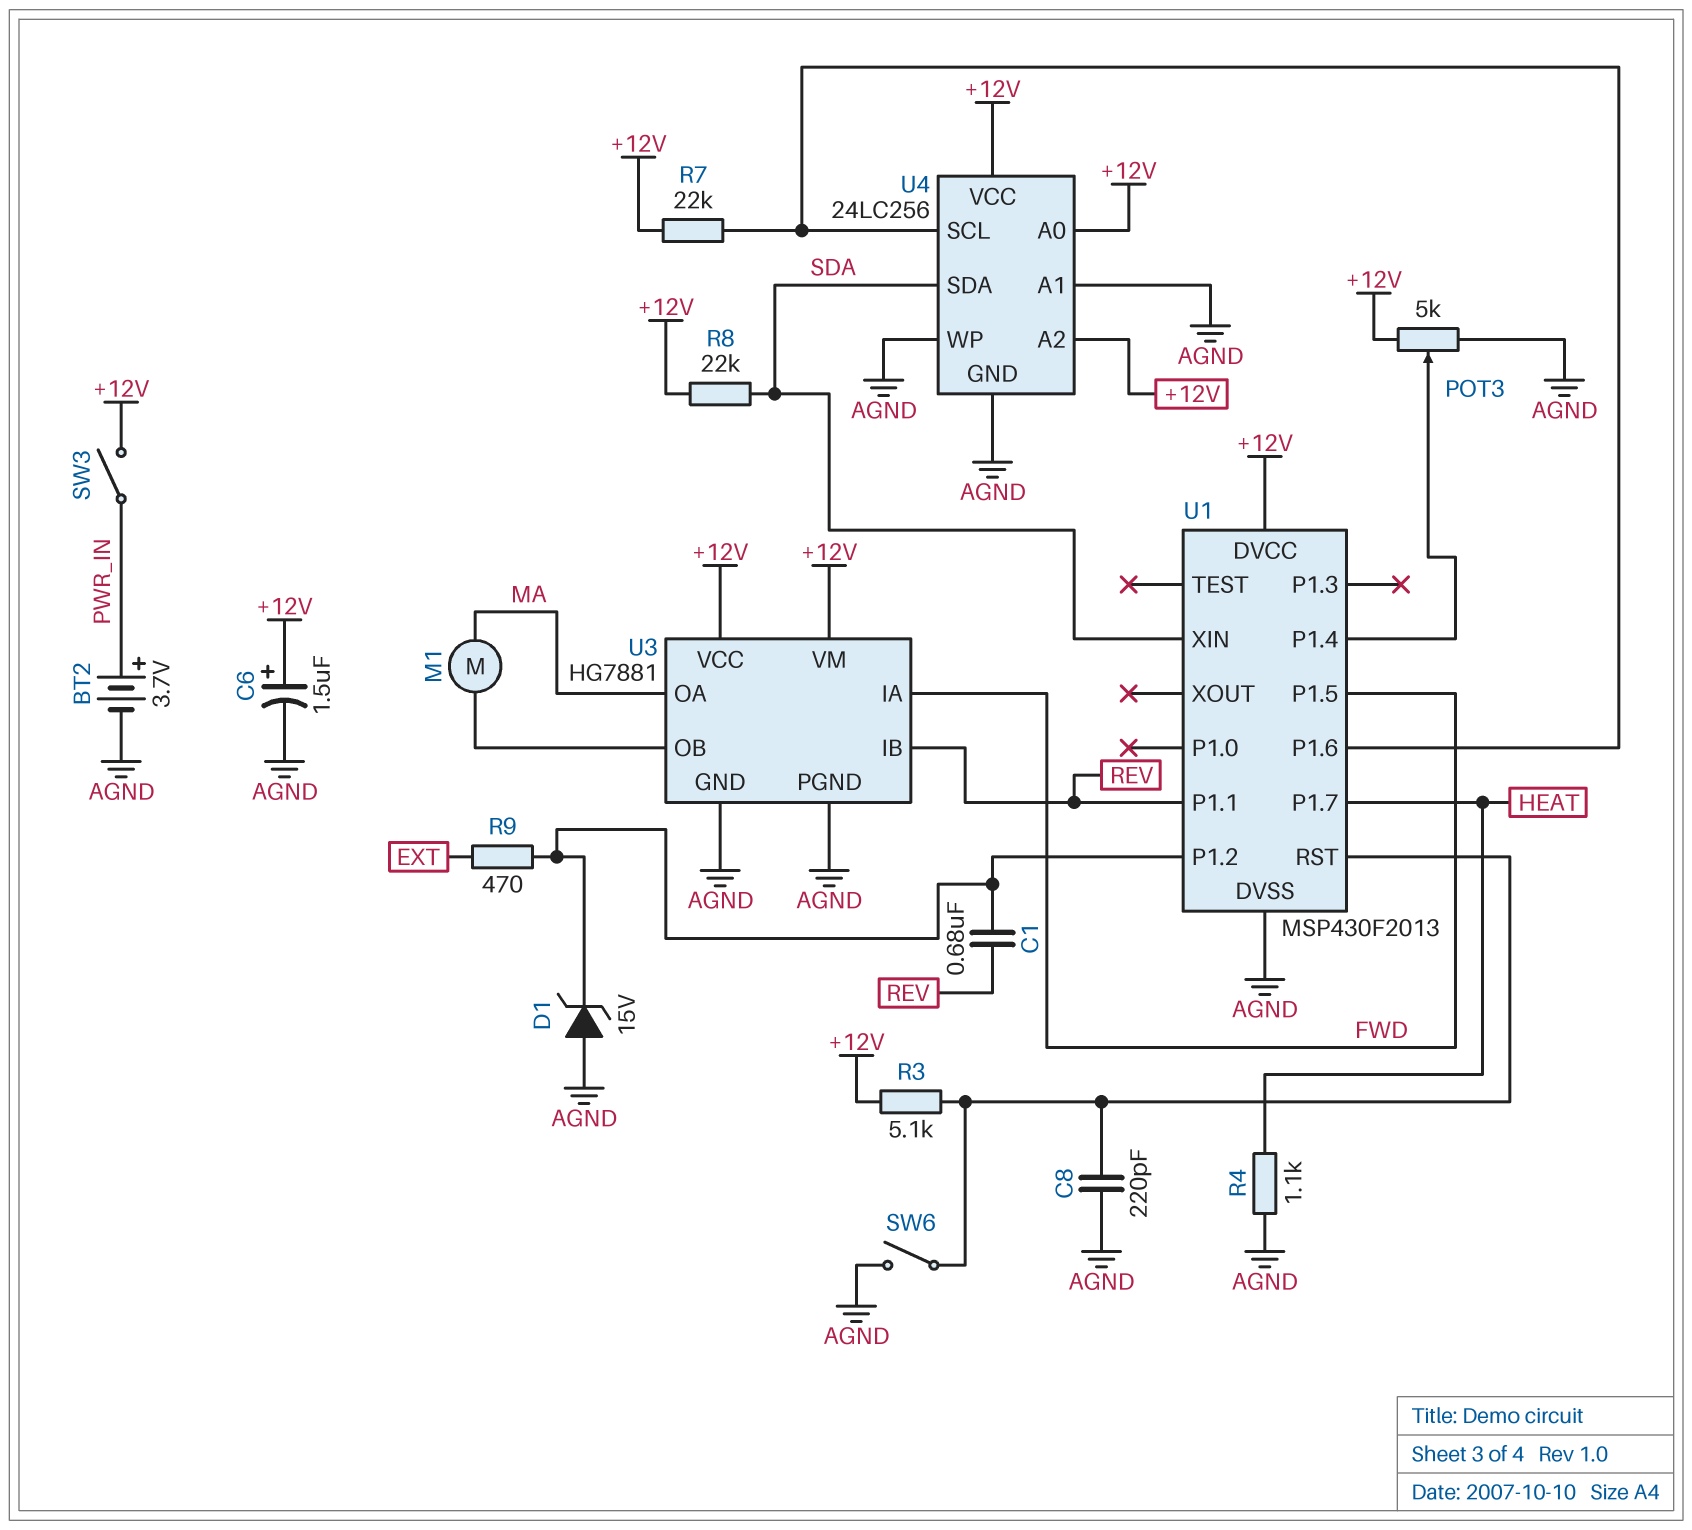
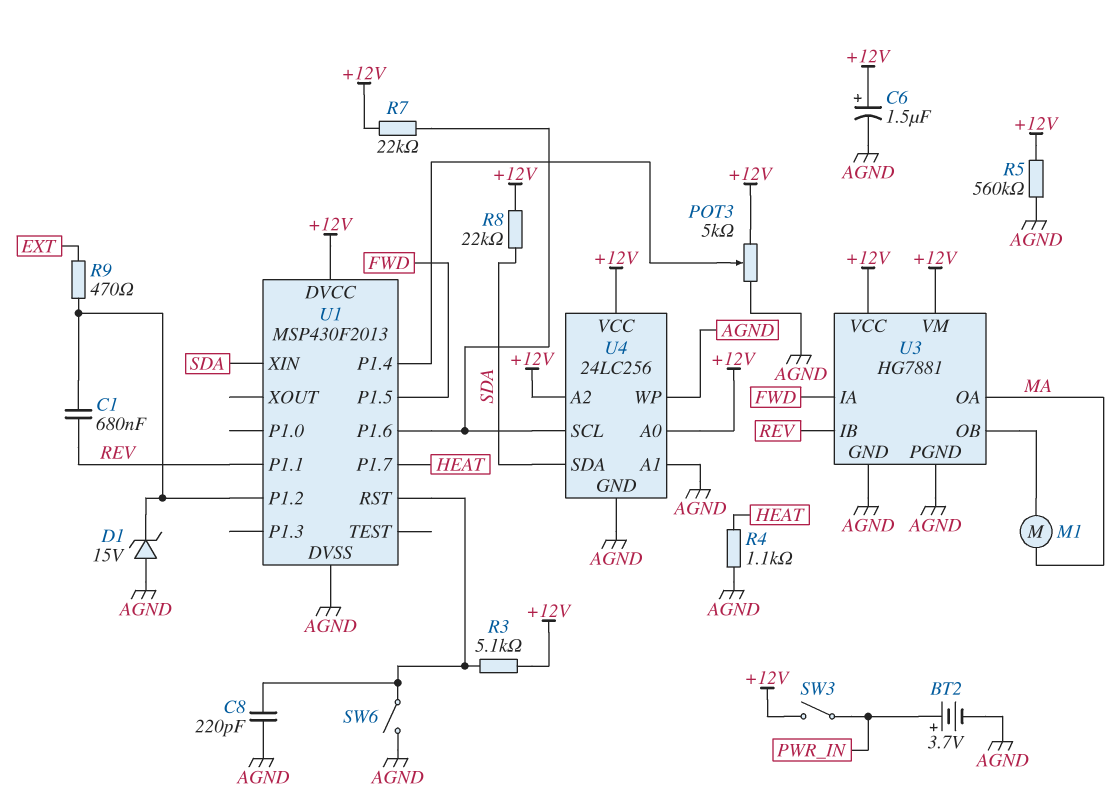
R5: none -> 560k (+12V, AGND)

